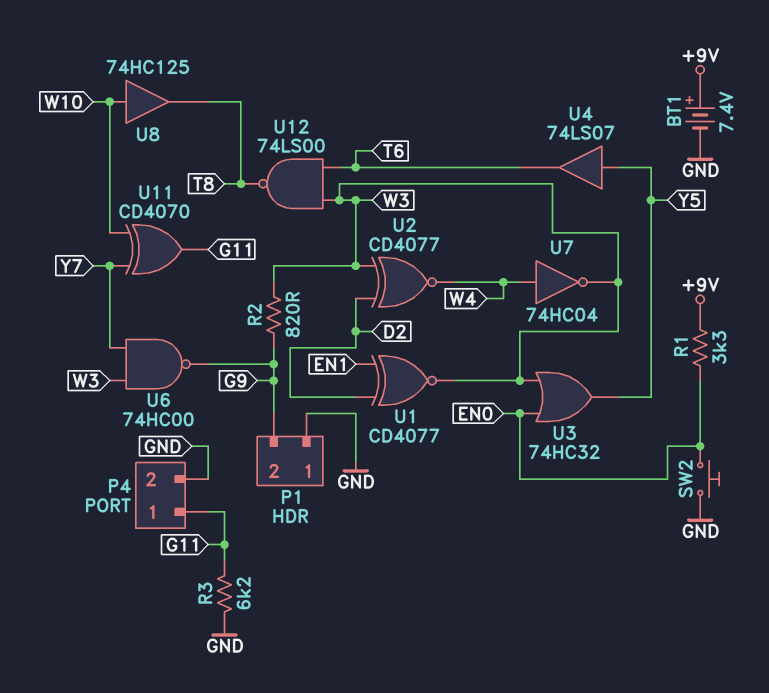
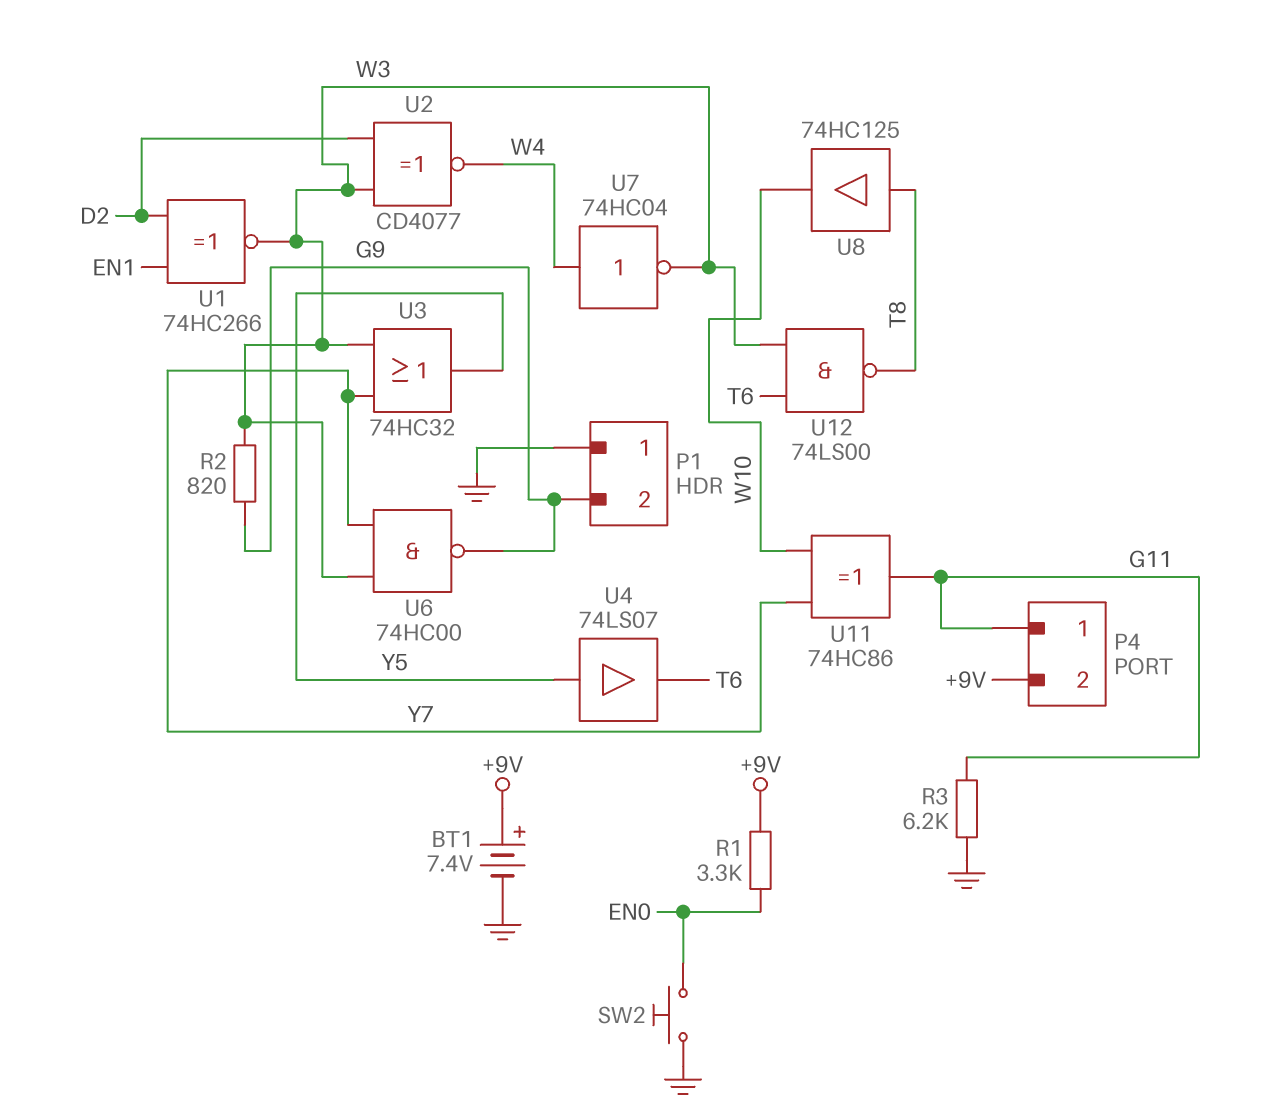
P4 pin 2: GND -> +9V
U1: XNOR CD4077 (in D2, in EN1, out W3) -> XNOR 74HC266 (in D2, in EN1, out W3)
U3: OR 74HC32 (in EN0, in W3, out Y5) -> OR 74HC32 (in W3, in Y7, out Y5)
U8: buffer 74HC125 (in W10, out T8) -> buffer 74HC125 (in T8, out W10)
U11: XOR CD4070 (in W10, in Y7, out G11) -> XOR 74HC86 (in W10, in Y7, out G11)

